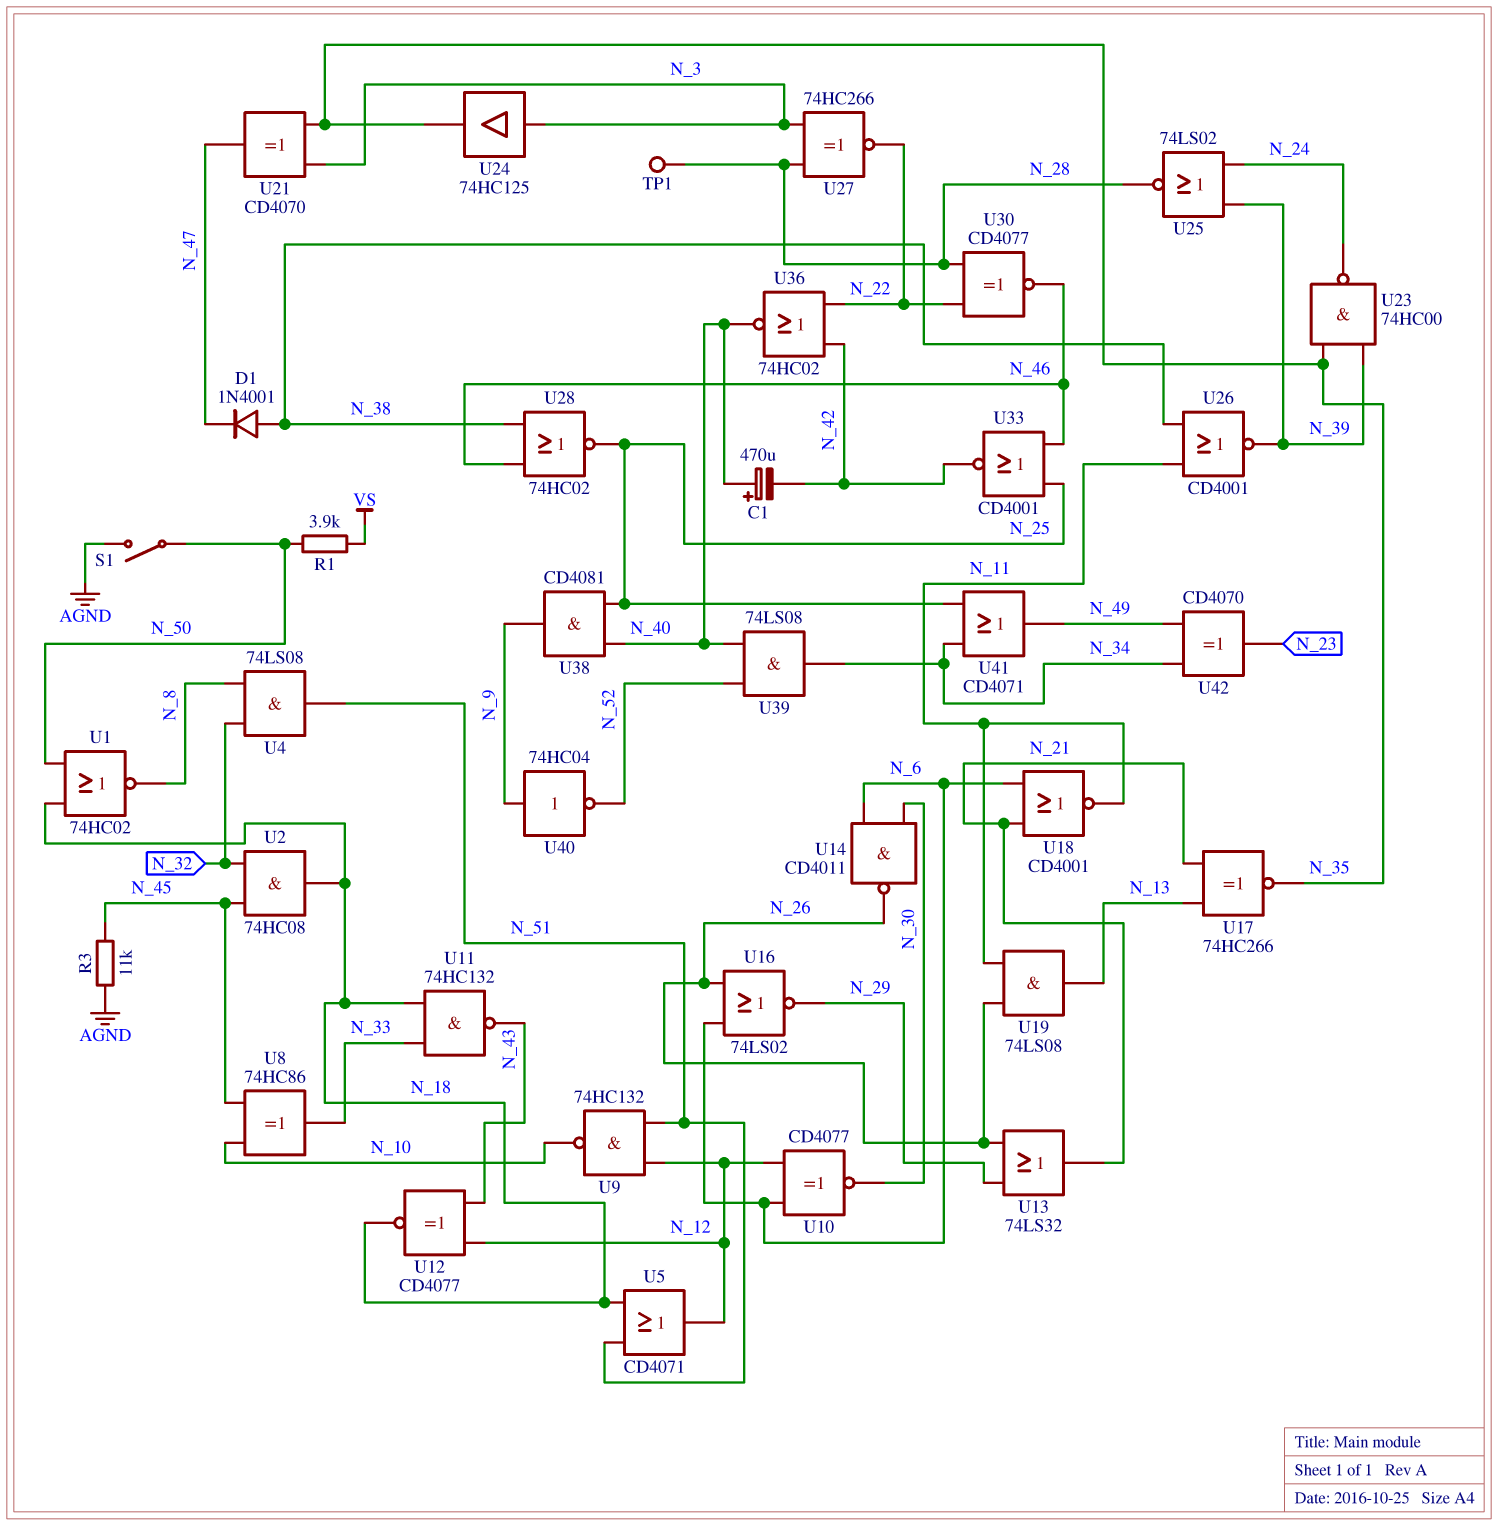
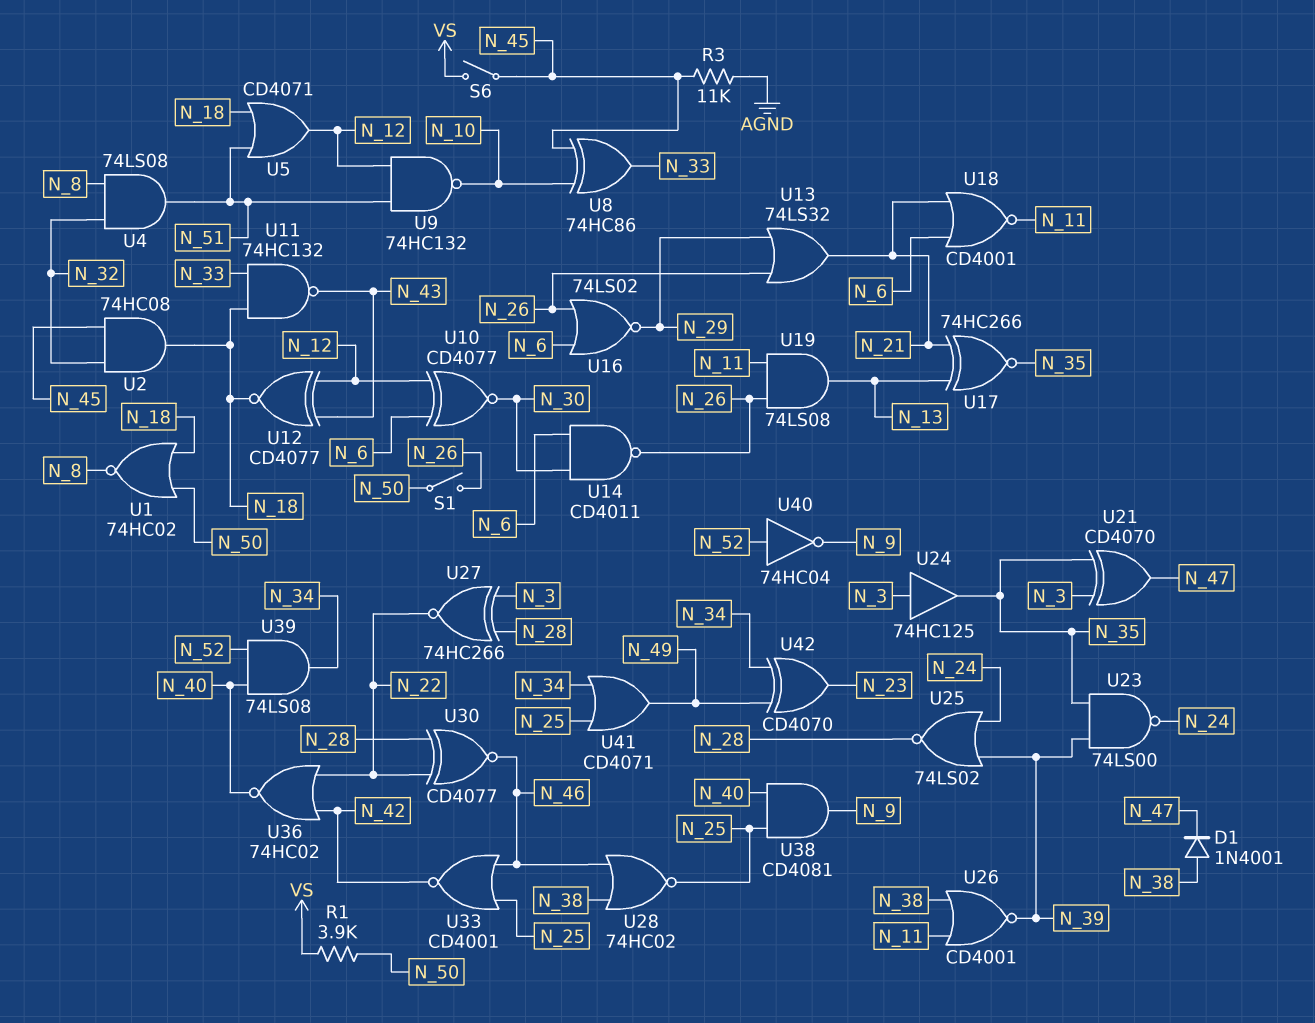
C1: 470uF (plus N_40, minus N_42) -> none
S1: switch (AGND, N_50) -> switch (N_26, N_50)
S6: none -> switch (N_45, VS)
TP1: test point (N_28) -> none
U23: NAND 74HC00 (in N_35, in N_39, out N_24) -> NAND 74LS00 (in N_35, in N_39, out N_24)
U40: NOT 74HC04 (in N_9, out N_52) -> NOT 74HC04 (in N_52, out N_9)

